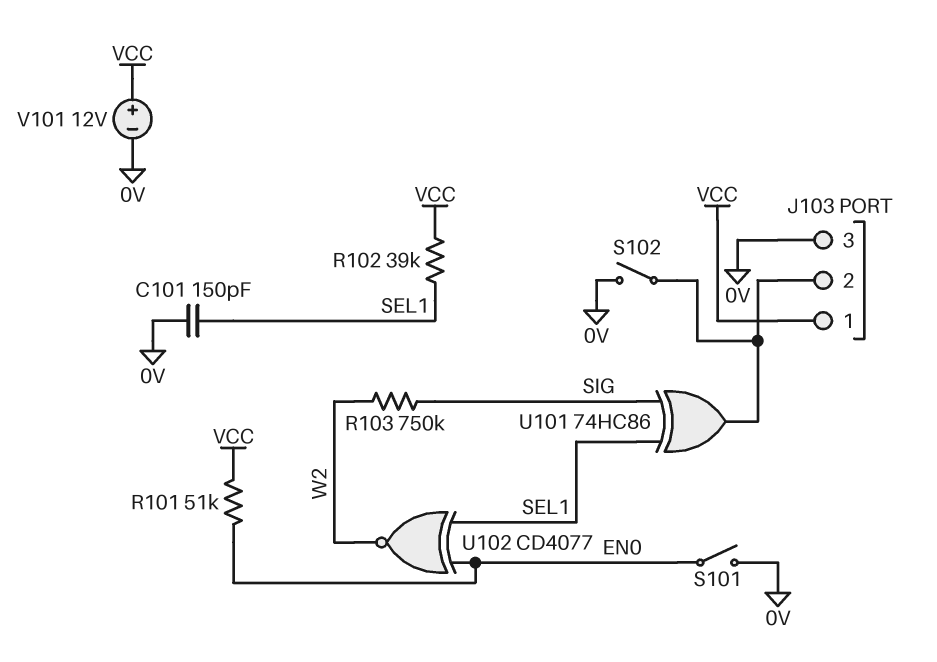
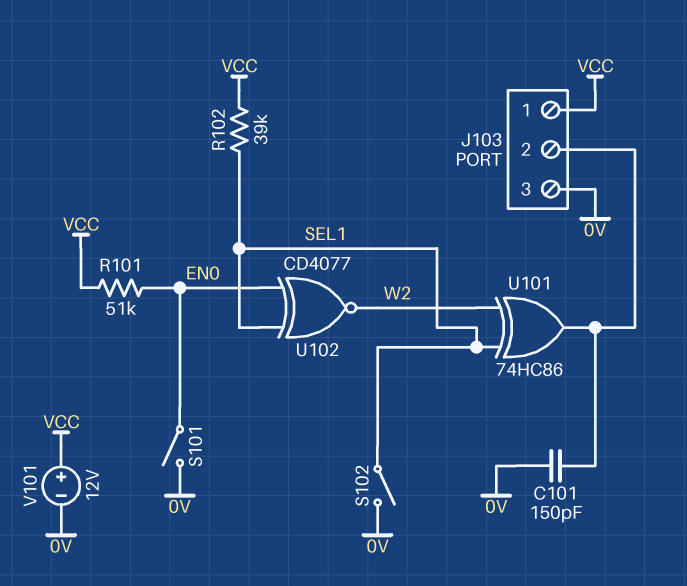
C101: 150pF (0V, SEL1) -> 150pF (0V, J103/2)
R103: 750k (SIG, W2) -> none
S102: switch (0V, J103/2) -> switch (0V, SEL1)
U101: XOR 74HC86 (in SEL1, in SIG, out J103/2) -> XOR 74HC86 (in SEL1, in W2, out J103/2)

